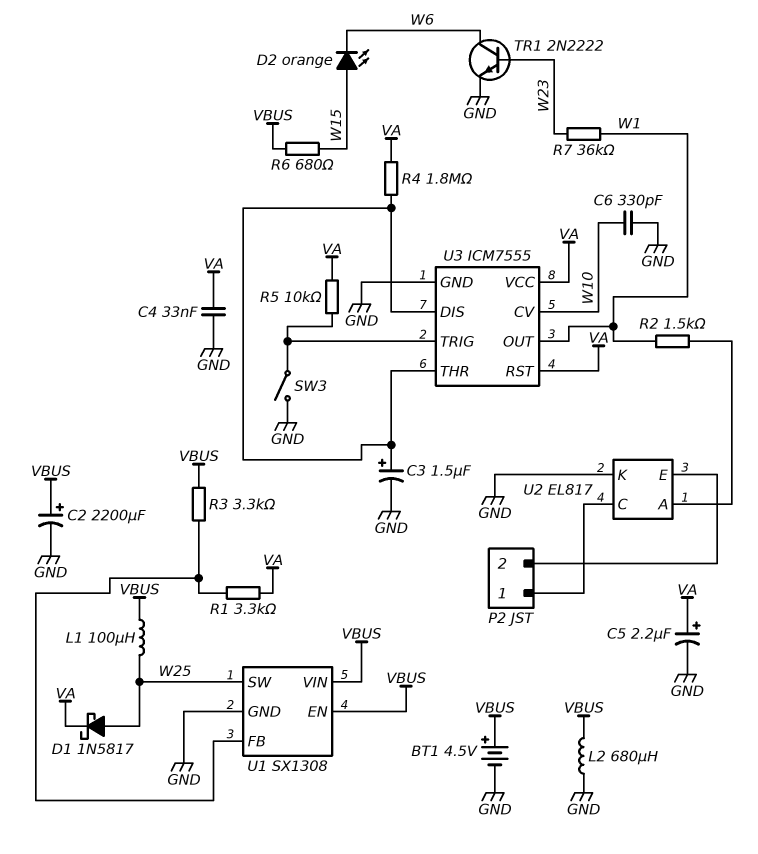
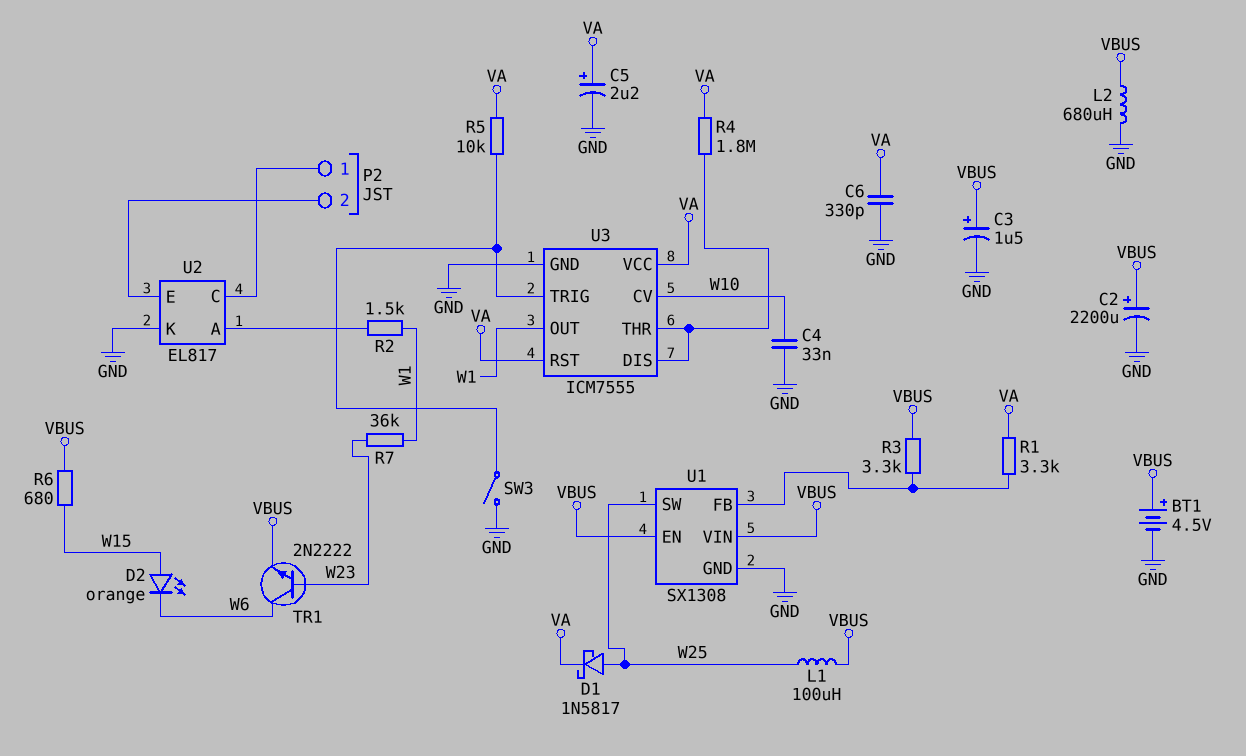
C3: 1.5uF (plus U3/DIS, minus GND) -> 1.5uF (plus VBUS, minus GND)
C4: 33nF (GND, VA) -> 33nF (GND, W10)
C6: 330pF (GND, W10) -> 330pF (GND, VA)
TR1: NPN 2N2222 (B W23, C W6, E GND) -> NPN 2N2222 (B W23, C W6, E VBUS)

